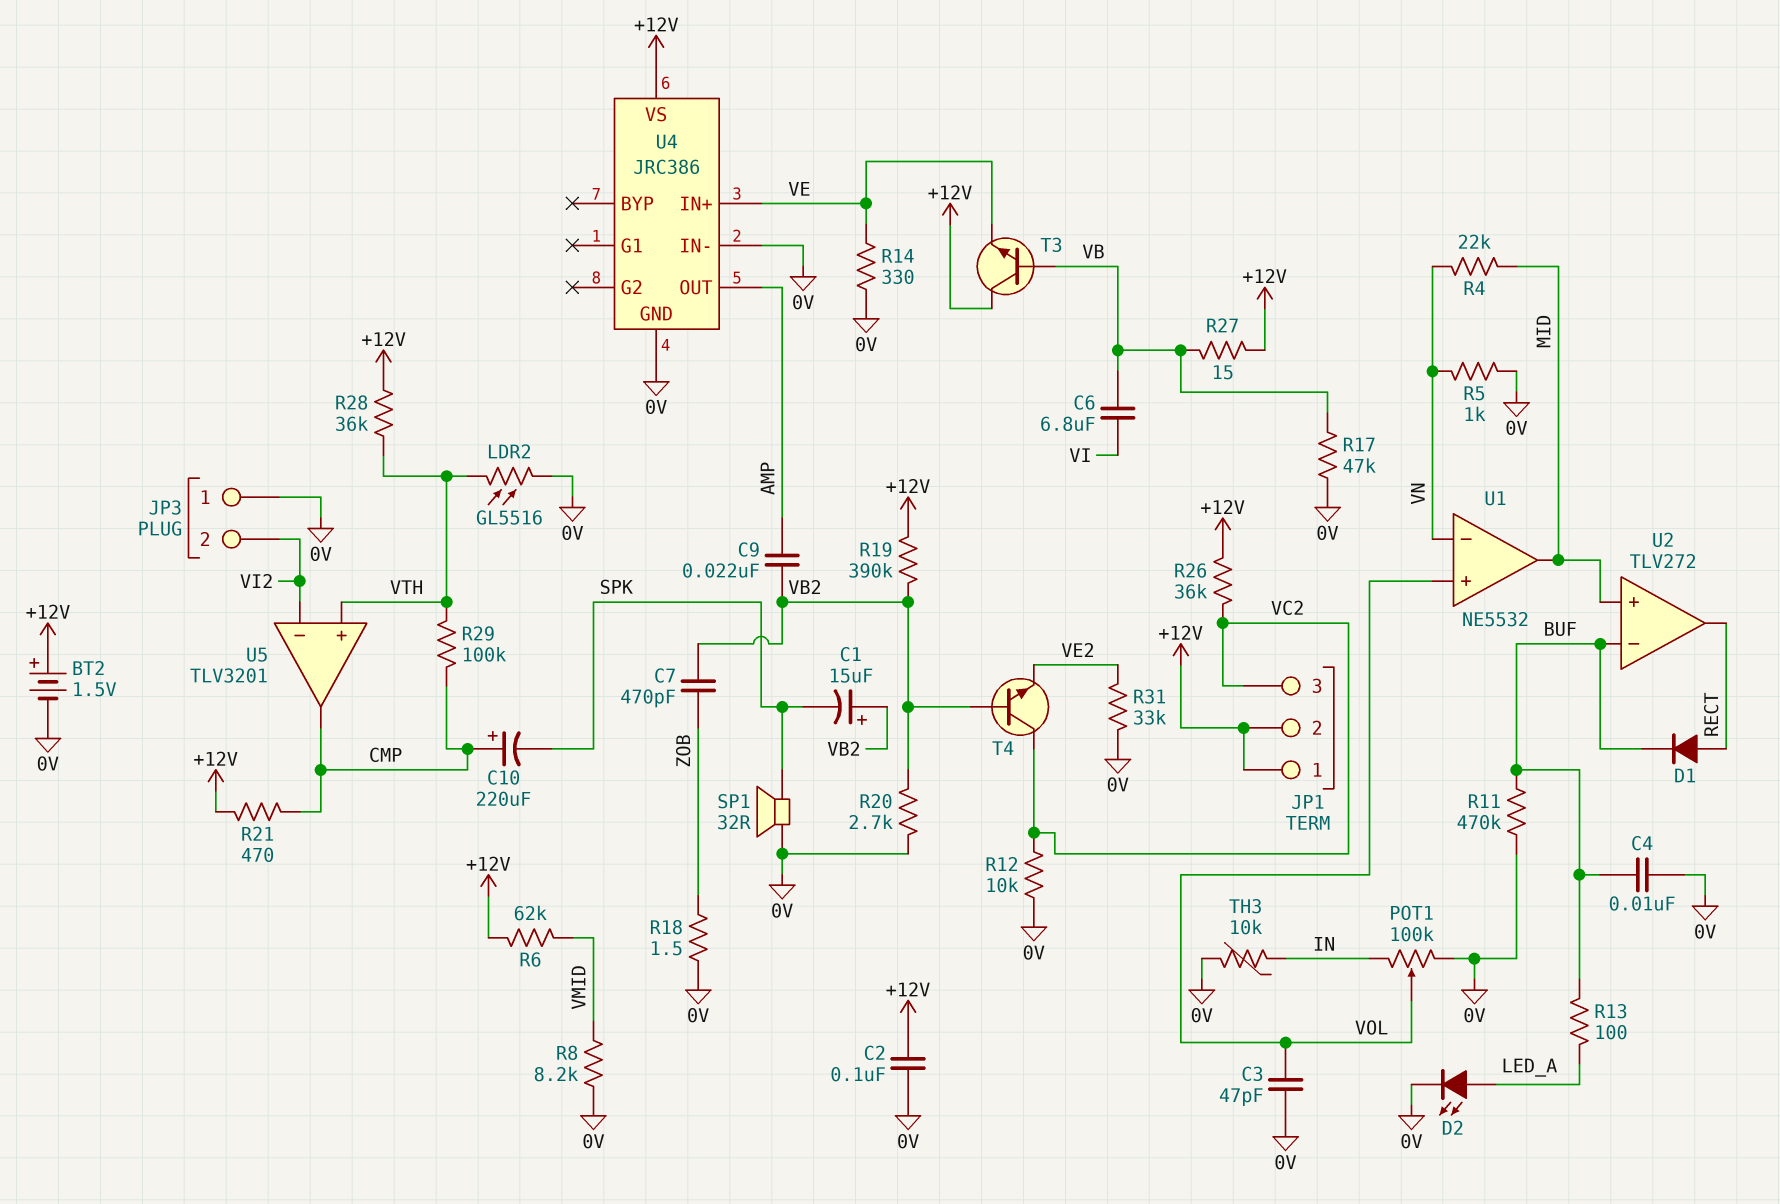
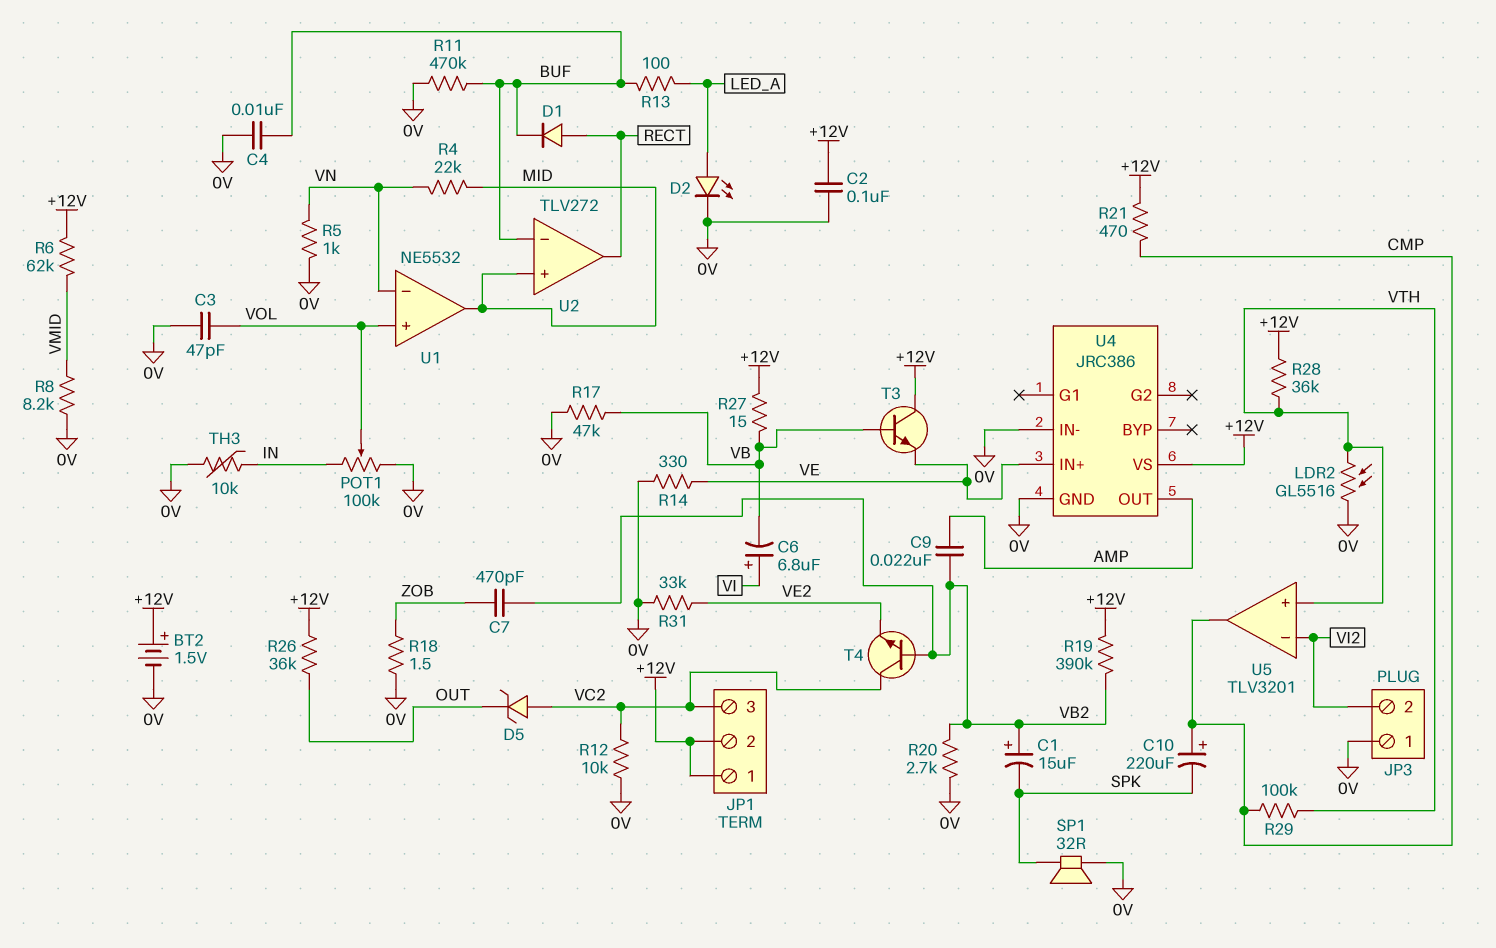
C6: 6.8uF (VB, VI) -> 6.8uF (plus VI, minus VB)
D5: none -> zener (A VC2, K OUT)
R26: 36k (+12V, VC2) -> 36k (+12V, OUT)

